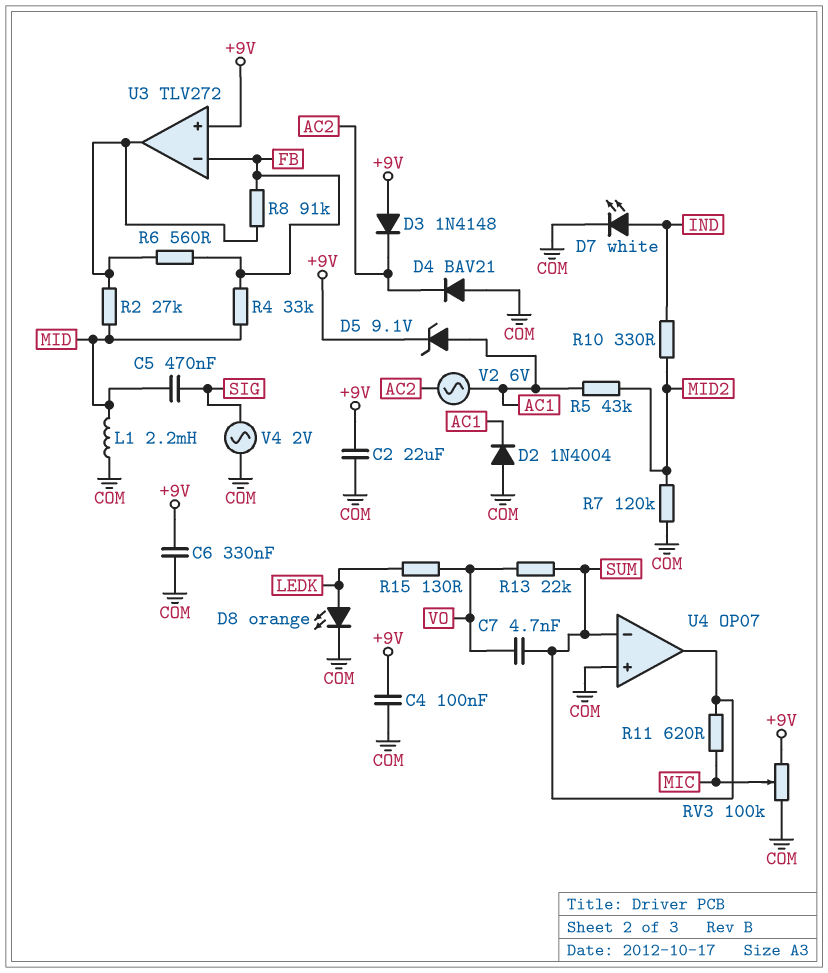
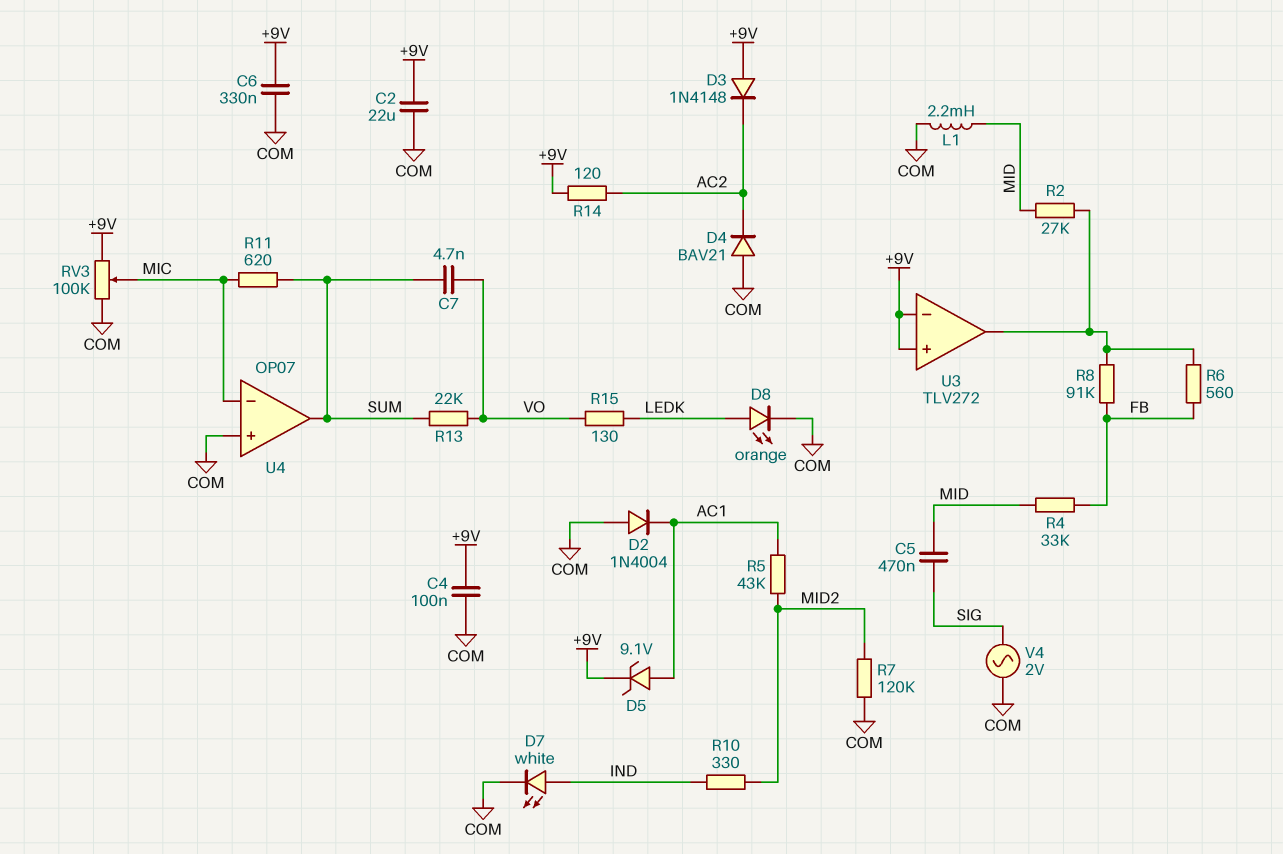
R14: none -> 120 (+9V, AC2)
U3 pin in-: FB -> +9V
U4 pin in-: SUM -> MIC
V2: AC 6V (AC1, AC2) -> none

